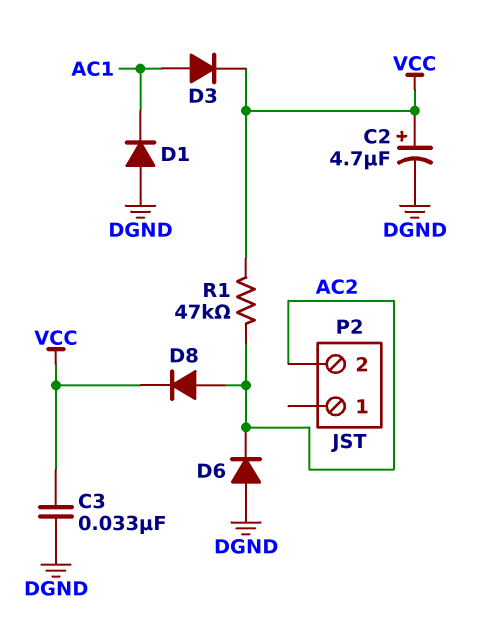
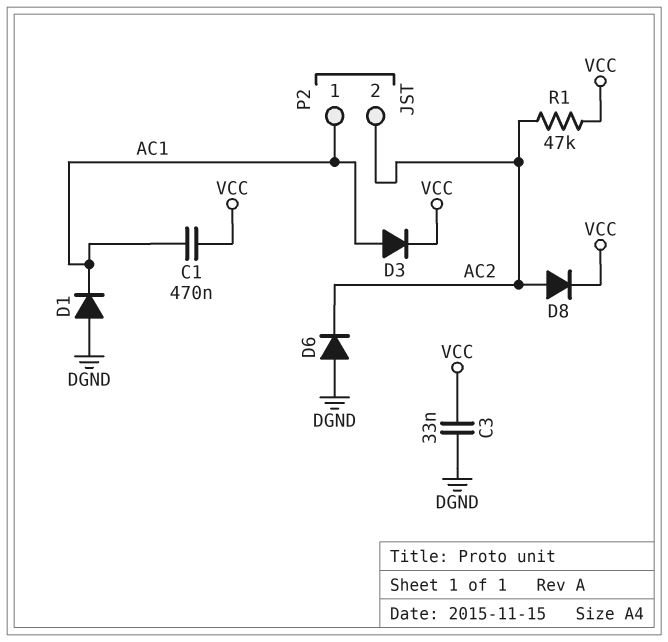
C1: none -> 470nF (AC1, VCC)
C2: 4.7uF (plus VCC, minus DGND) -> none
P2 pin 1: none -> AC1

